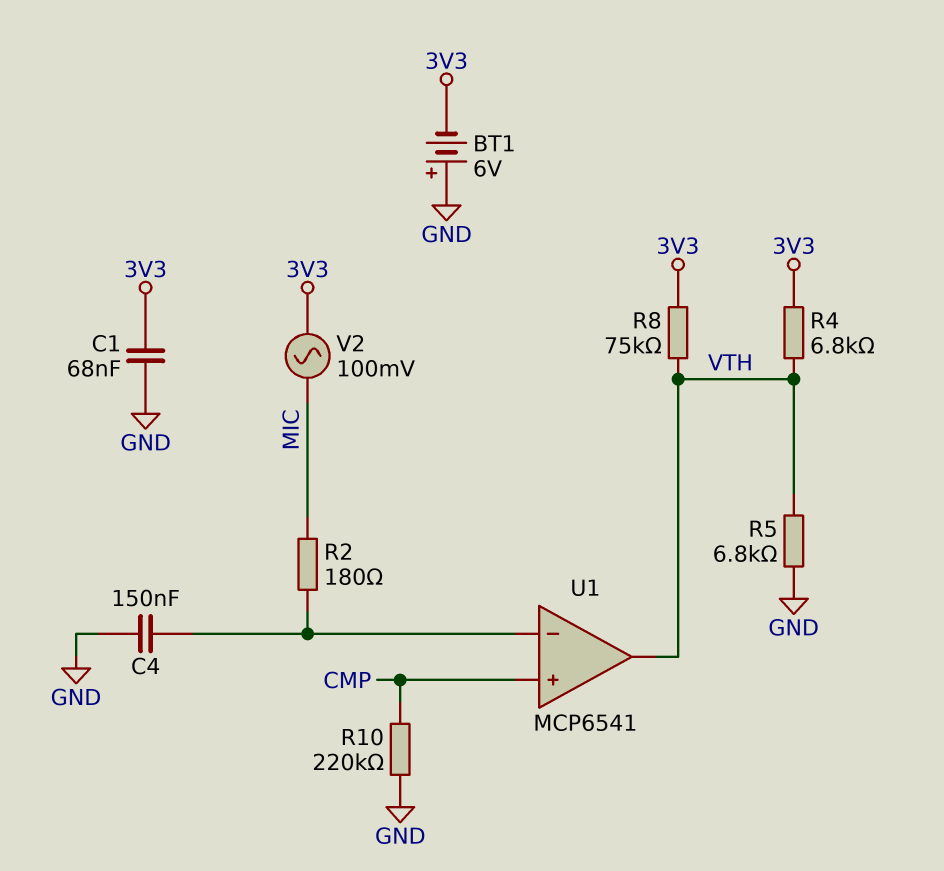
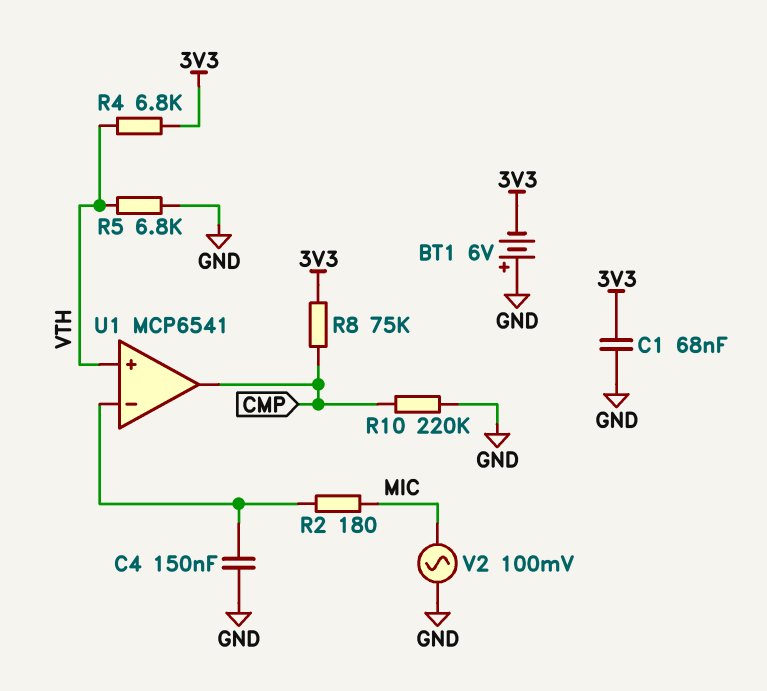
R8: 75k (3V3, VTH) -> 75k (3V3, CMP)
U1 pin in+: CMP -> VTH
U1 pin out: VTH -> CMP
V2: AC 100mV (3V3, MIC) -> AC 100mV (GND, MIC)

